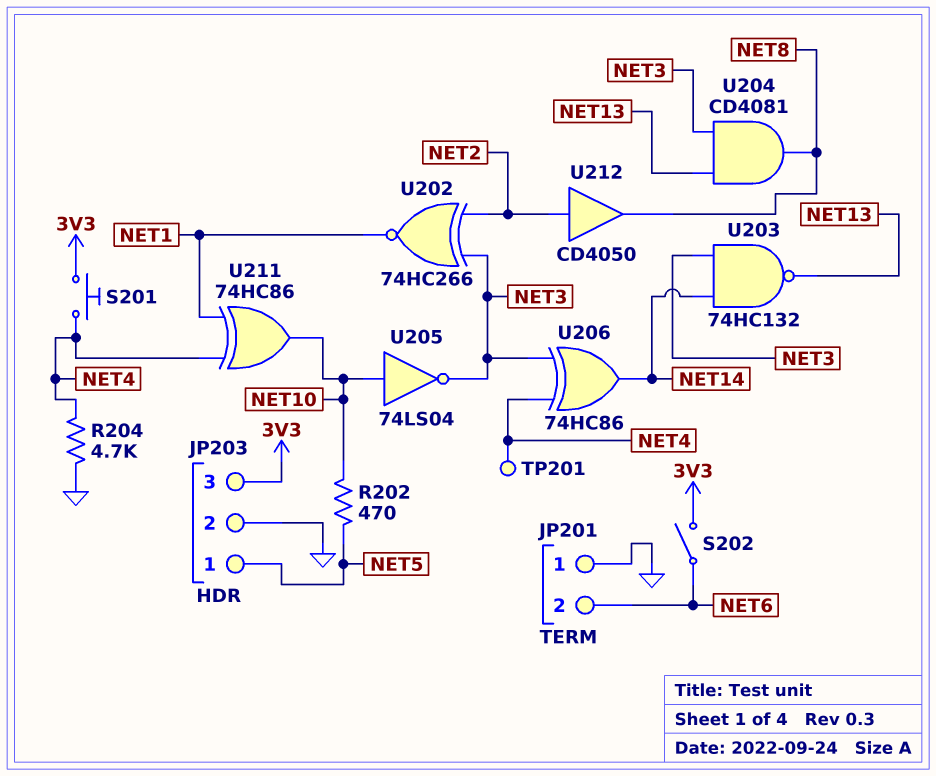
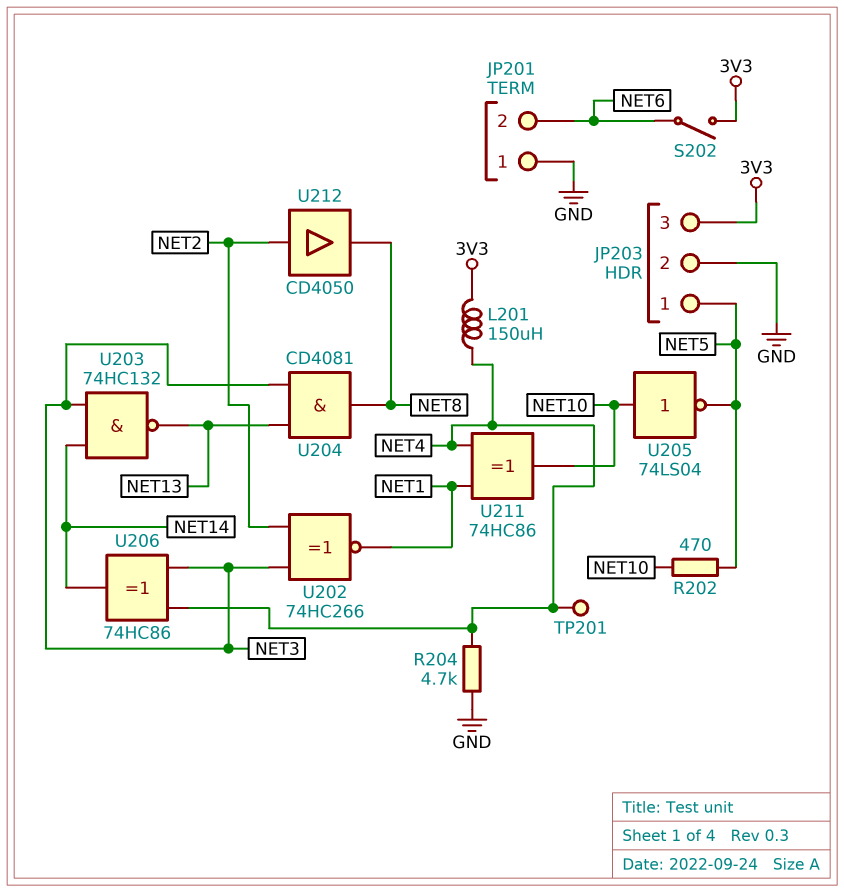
L201: none -> 150uH (3V3, NET4)
S201: button (3V3, NET4) -> none
U205: NOT 74LS04 (in NET10, out NET3) -> NOT 74LS04 (in NET10, out NET5)

